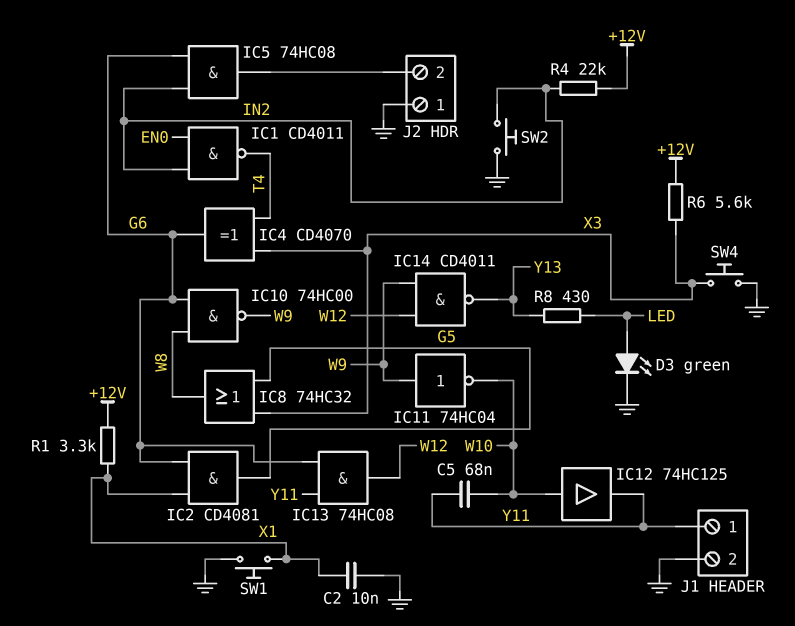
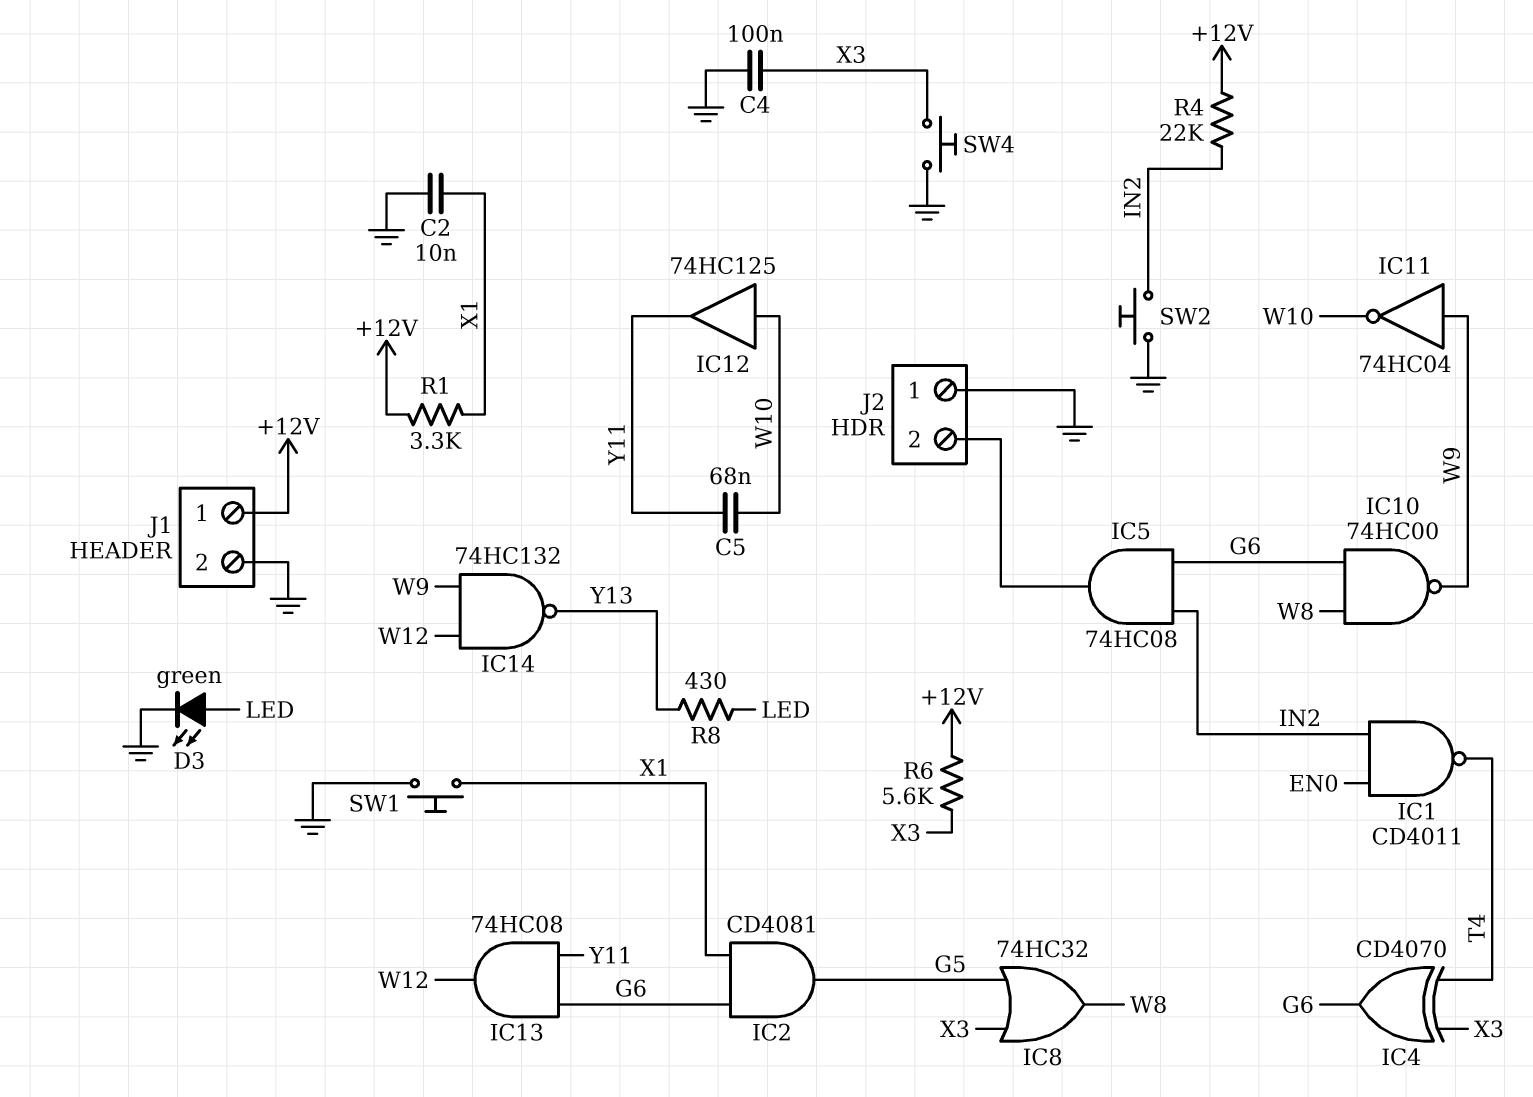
C4: none -> 100nF (GND, X3)
IC14: NAND CD4011 (in W9, in W12, out Y13) -> NAND 74HC132 (in W9, in W12, out Y13)
J1 pin 1: Y11 -> +12V

